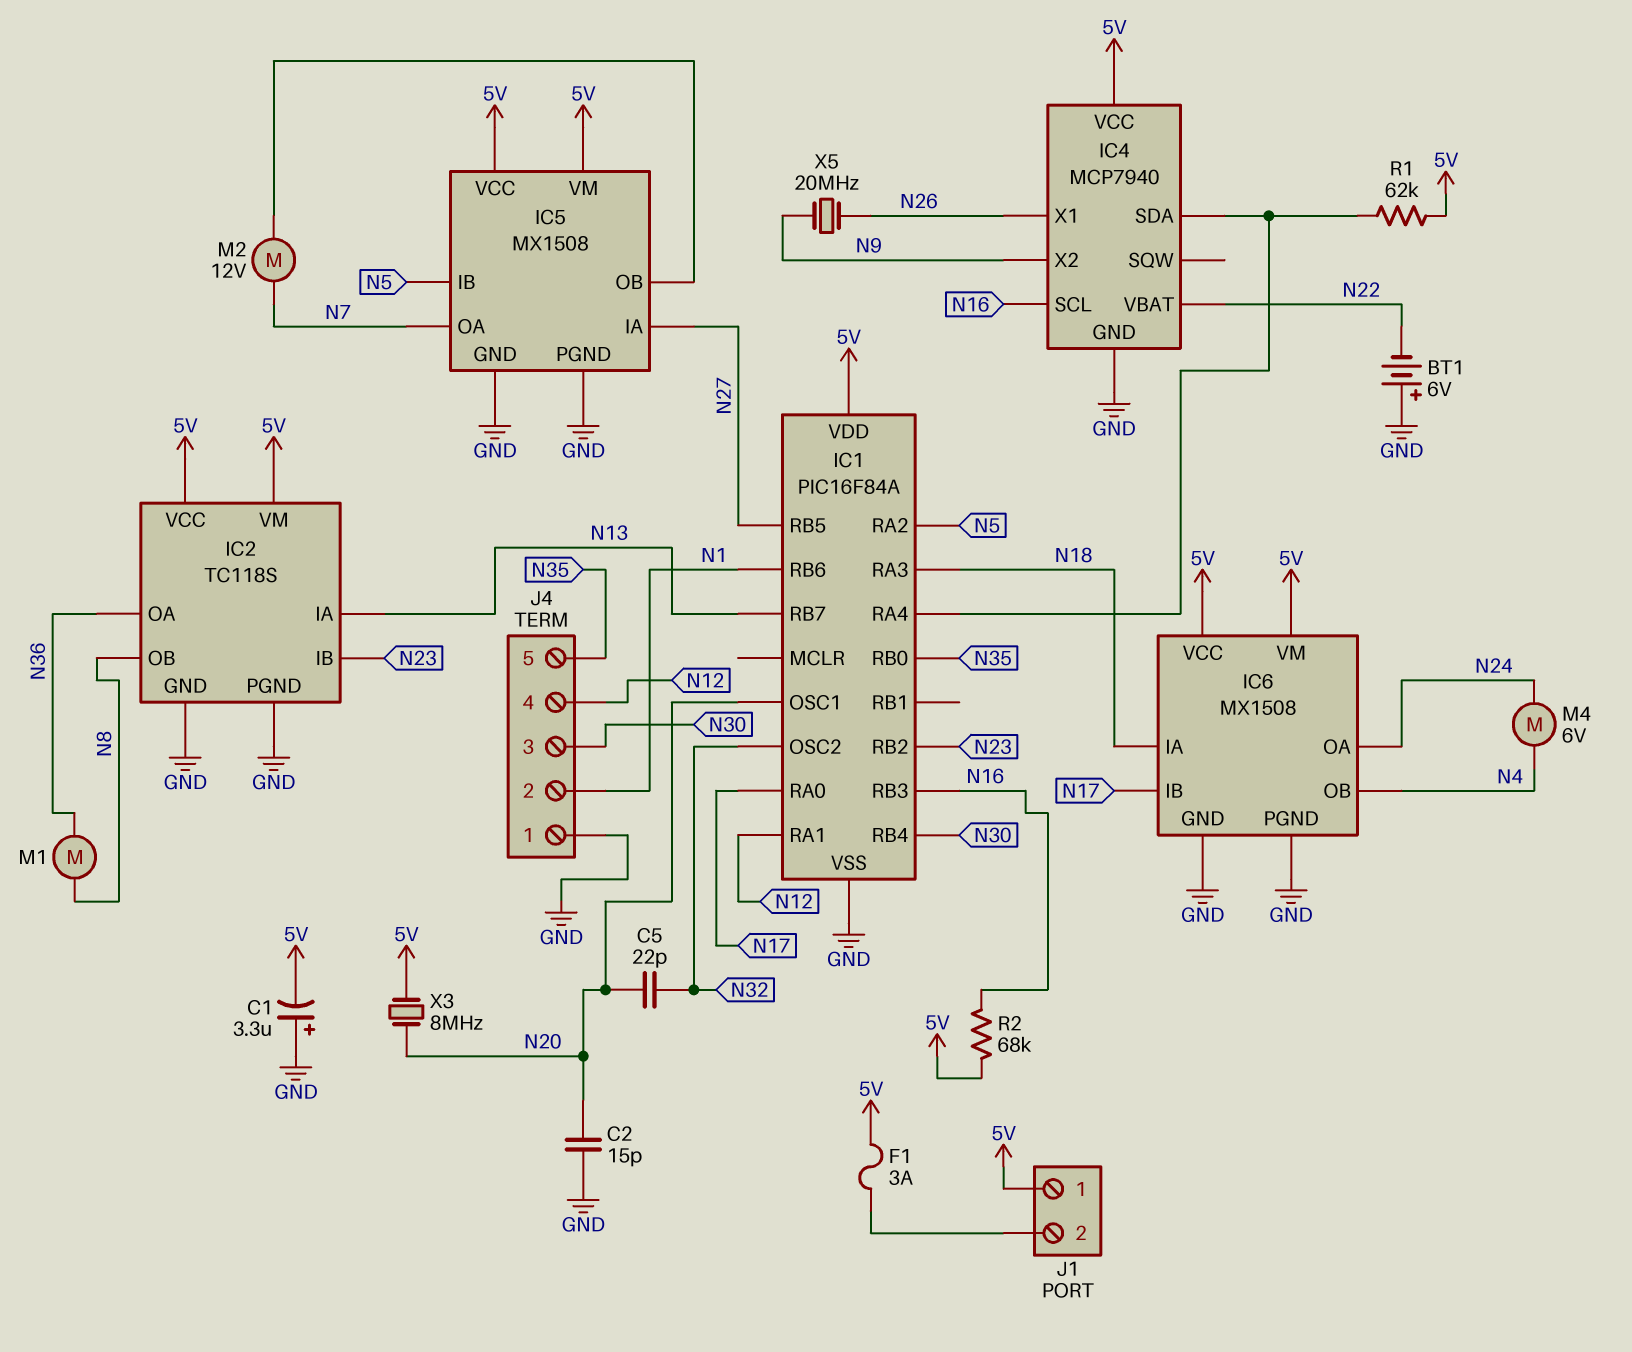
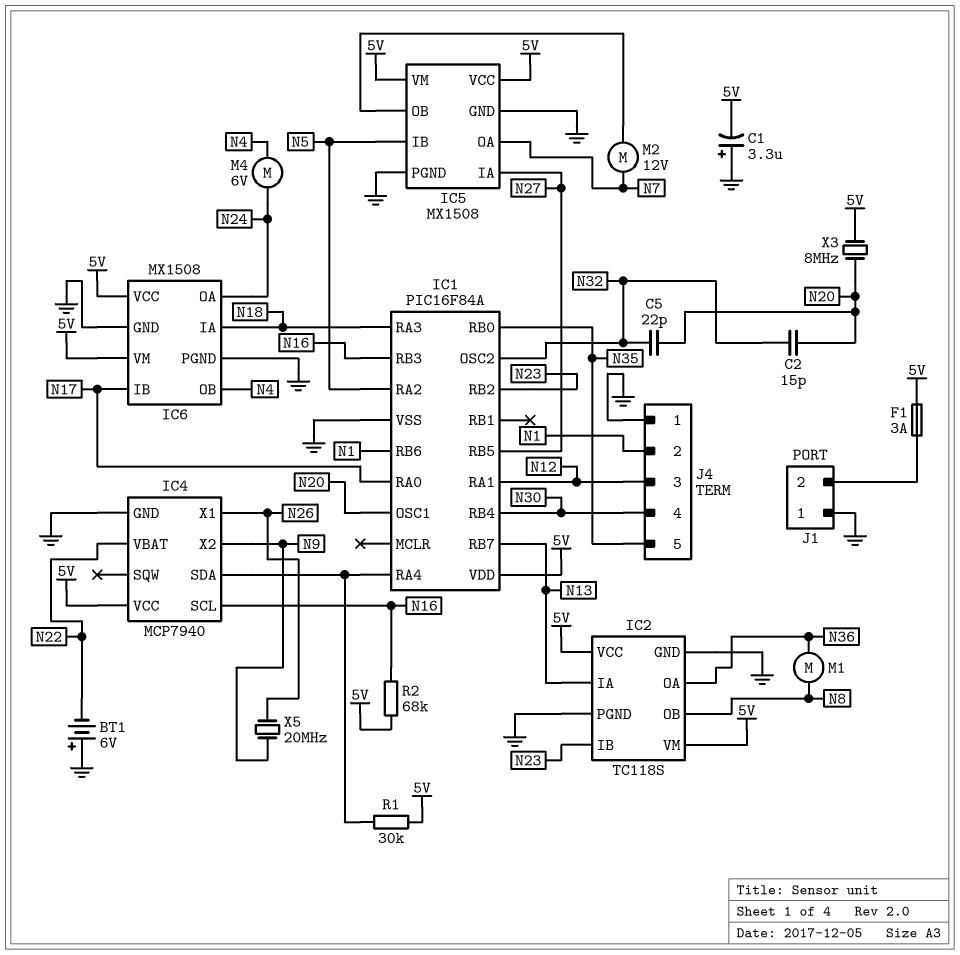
C2: 15pF (GND, N20) -> 15pF (N20, N32)
J1 pin 1: 5V -> GND
J4 pin 3: N30 -> N12
J4 pin 4: N12 -> N30
R1: 62k (5V, IC1/RA4) -> 30k (5V, IC1/RA4)

